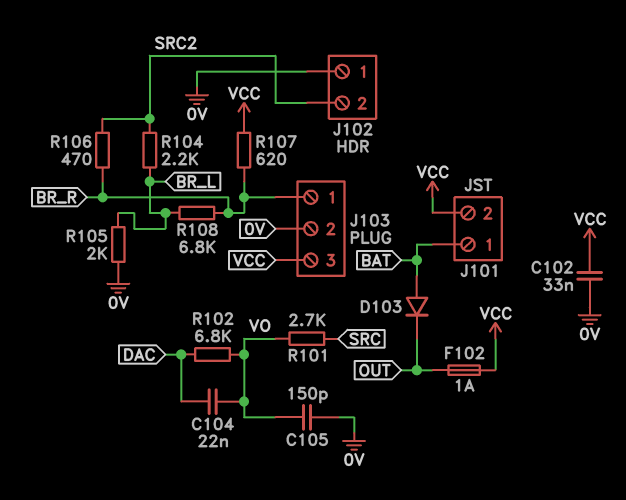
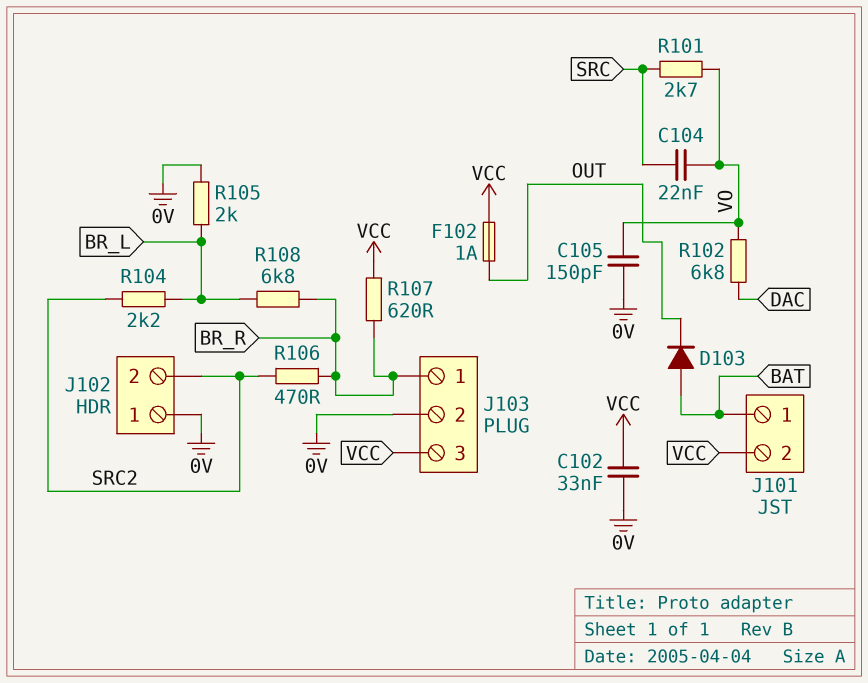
C104: 22nF (DAC, VO) -> 22nF (SRC, VO)

